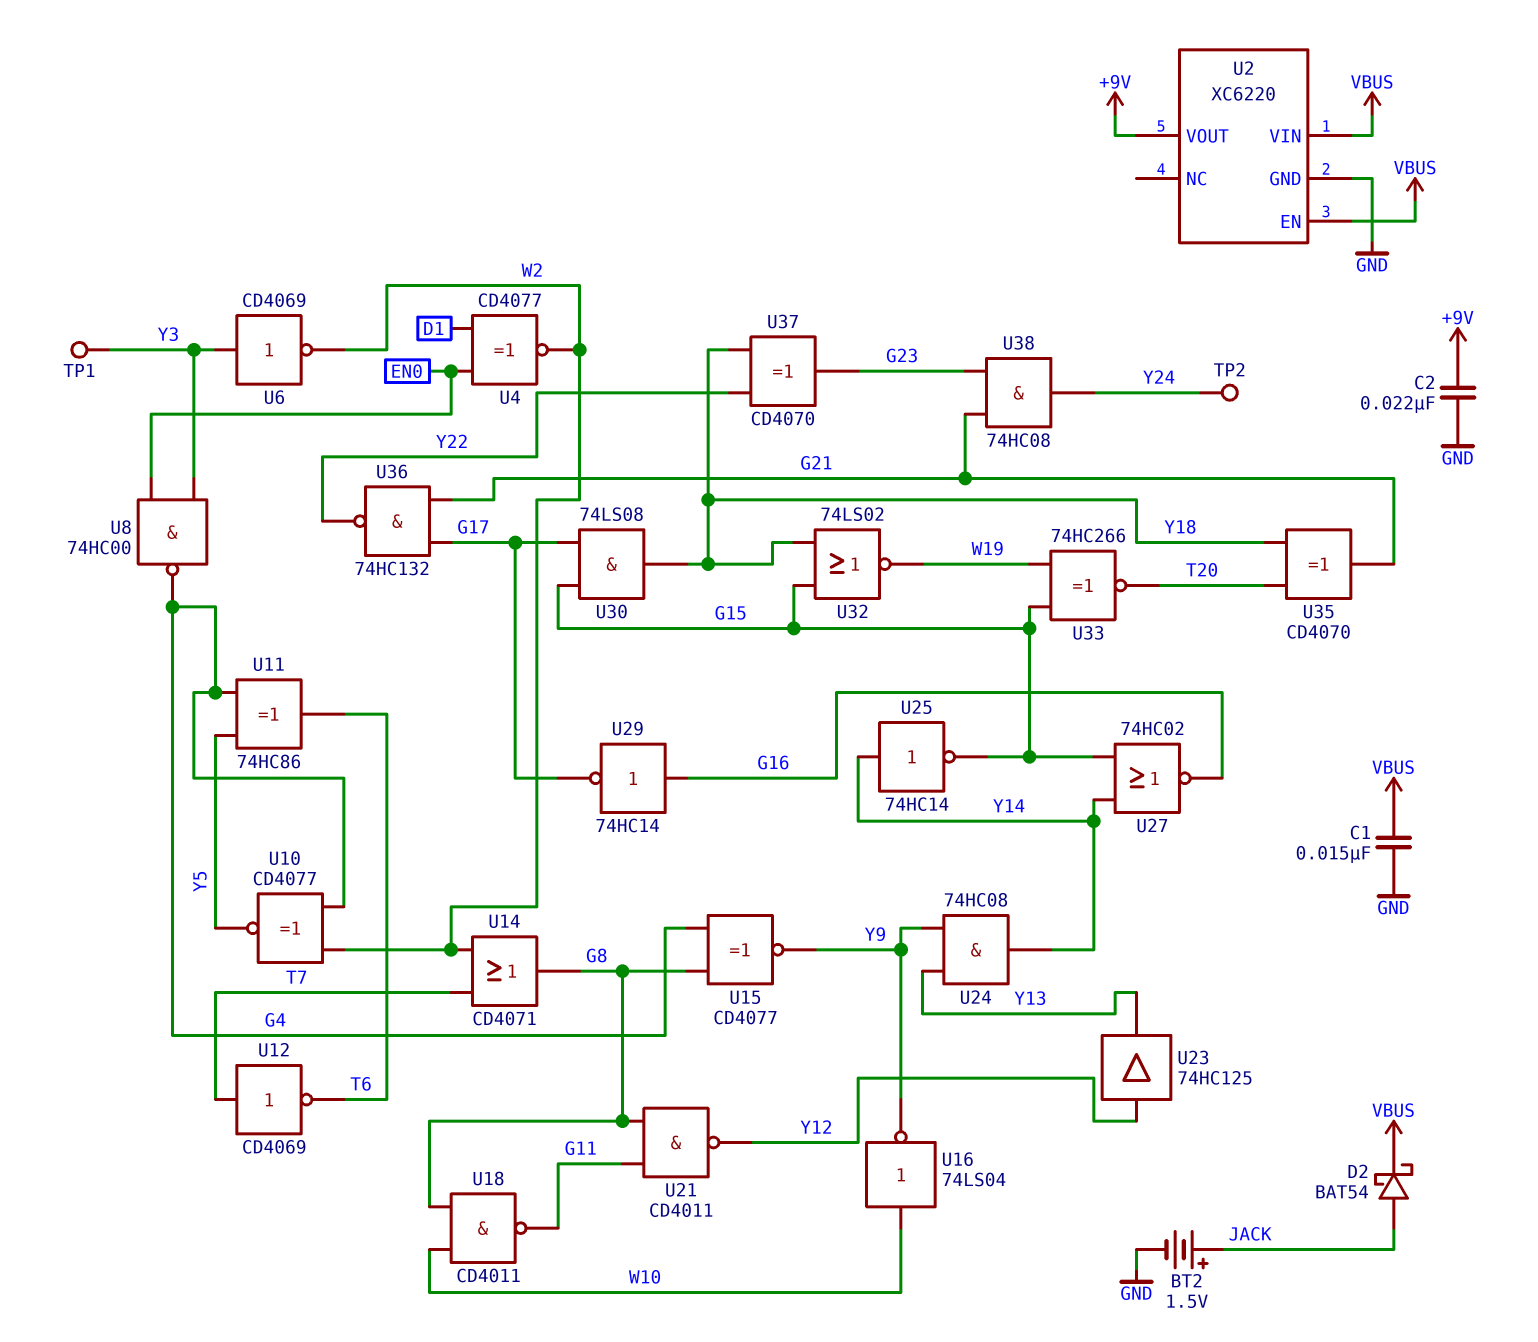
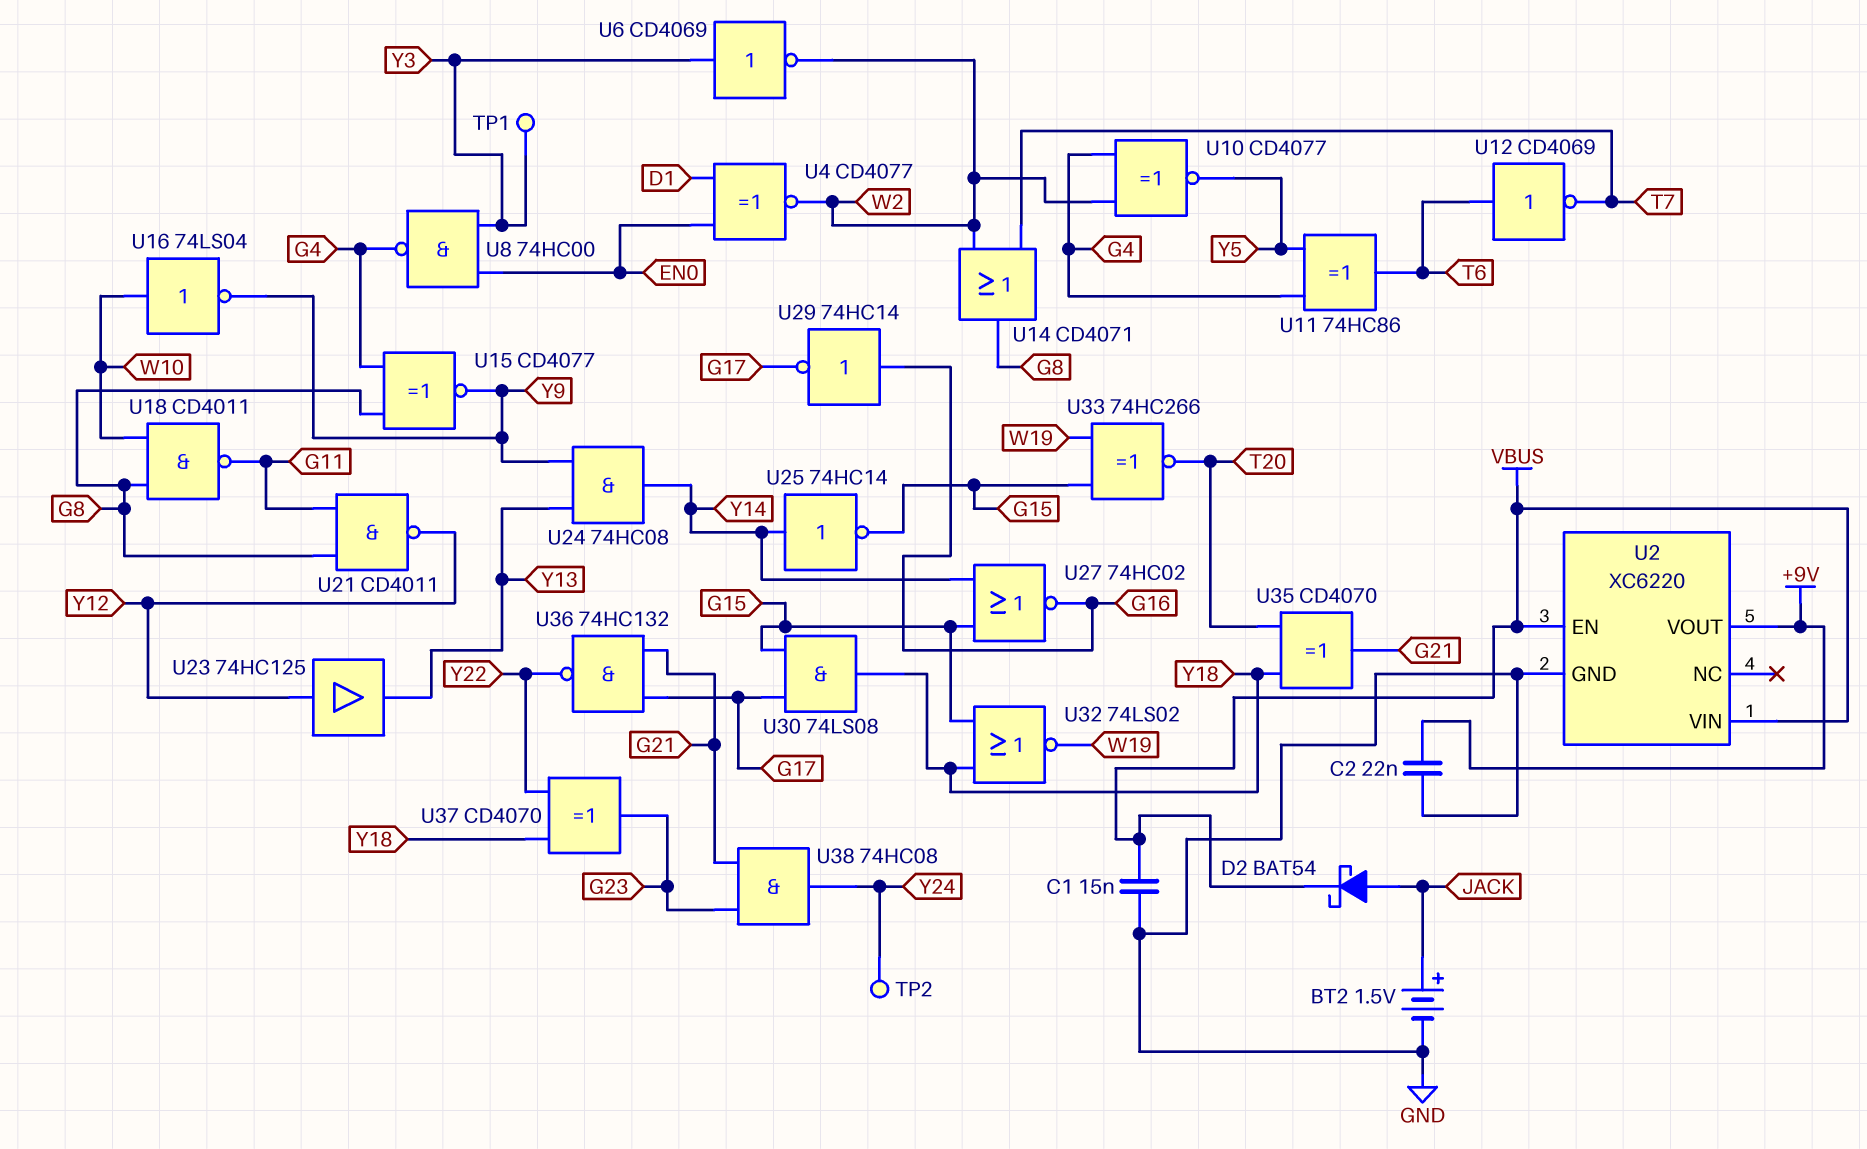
U12: NOT CD4069 (in T7, out T6) -> NOT CD4069 (in T6, out T7)

